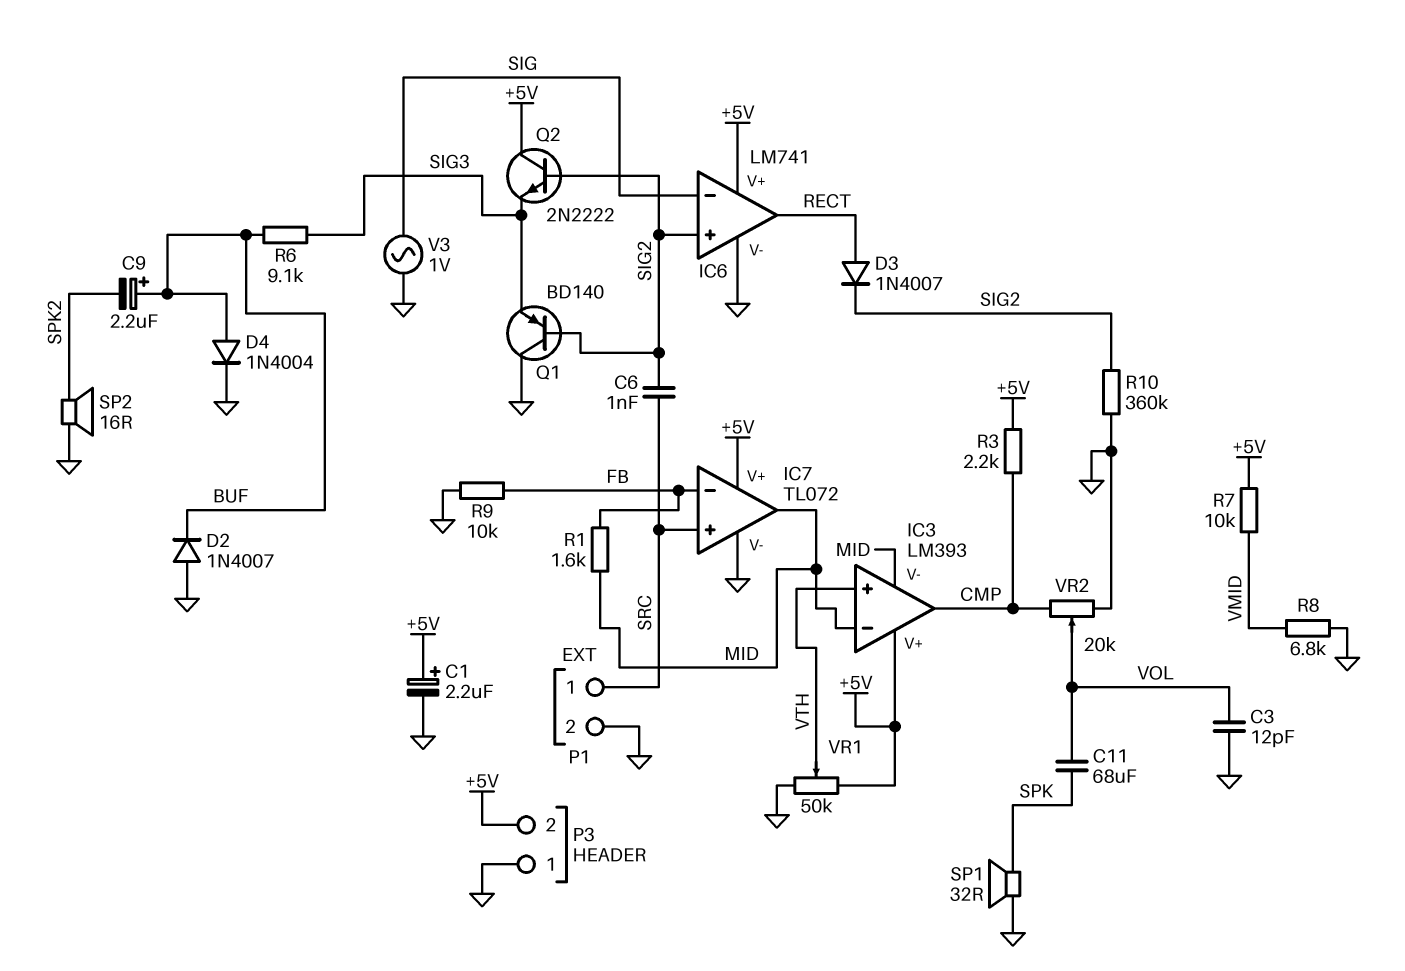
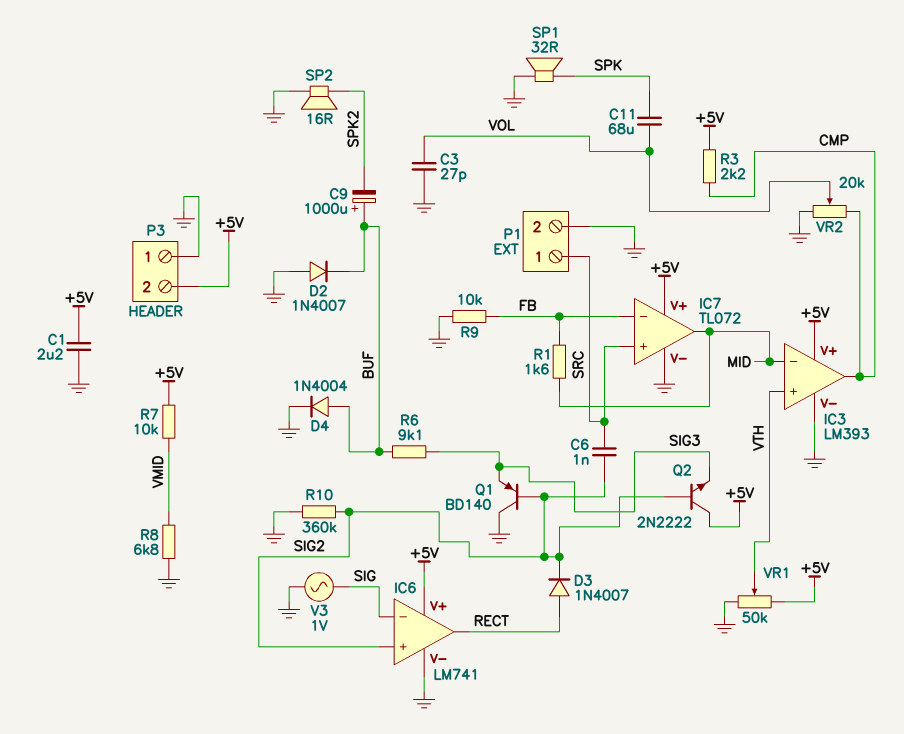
C1: 2.2uF (plus +5V, minus GND) -> 2.2uF (+5V, GND)
C3: 12pF (GND, VOL) -> 27pF (GND, VOL)
C9: 2.2uF (plus BUF, minus SPK2) -> 1000uF (plus BUF, minus SPK2)
IC3 pin V-: MID -> GND

